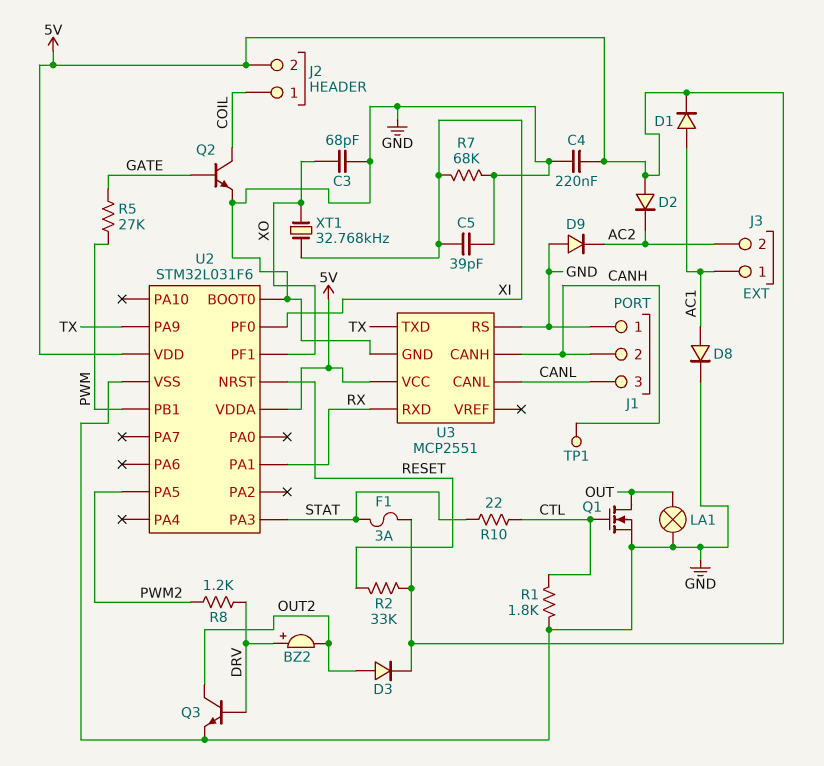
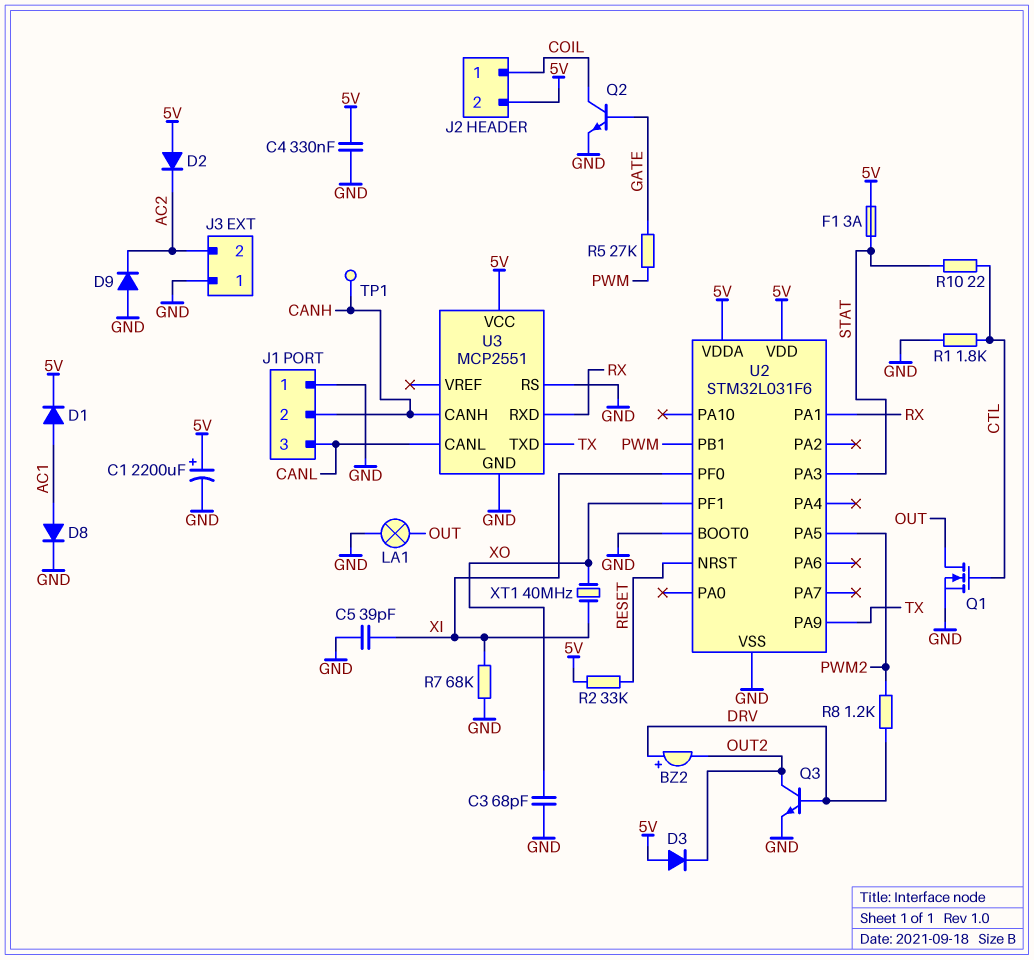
C1: none -> 2200uF (plus 5V, minus GND)
C4: 220nF (5V, GND) -> 330nF (5V, GND)
D3: diode (A OUT2, K 5V) -> diode (A 5V, K OUT2)
J3 pin 1: AC1 -> GND
XT1: 32.768kHz (XI, XO) -> 40MHz (XI, XO)

